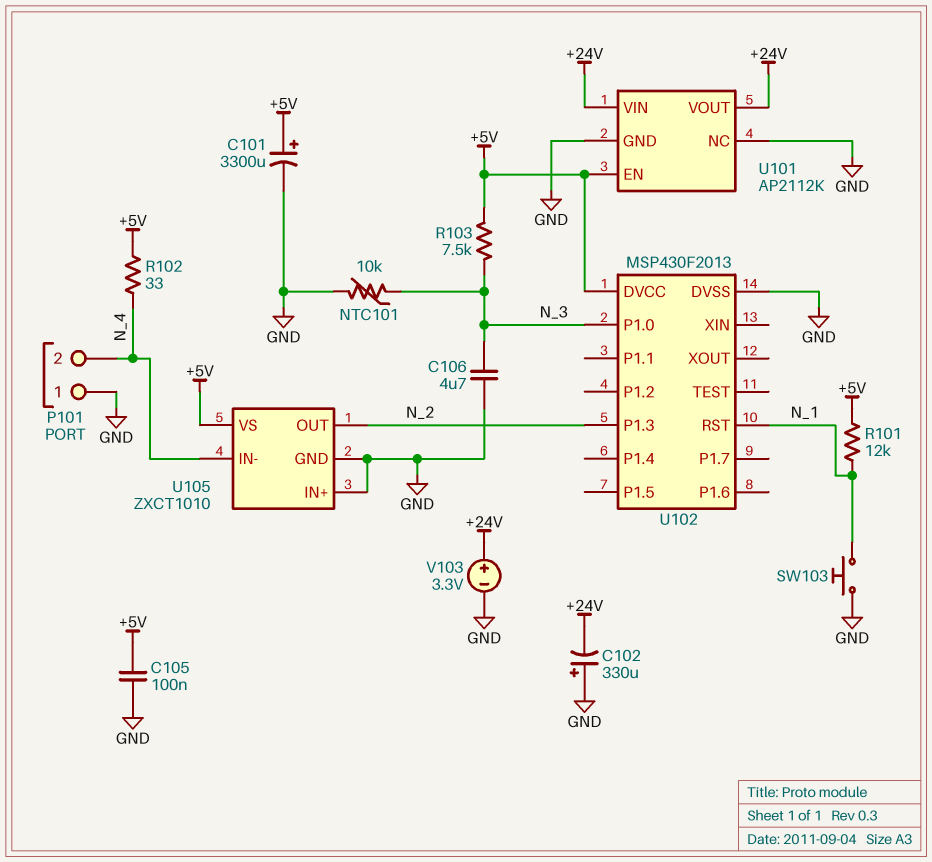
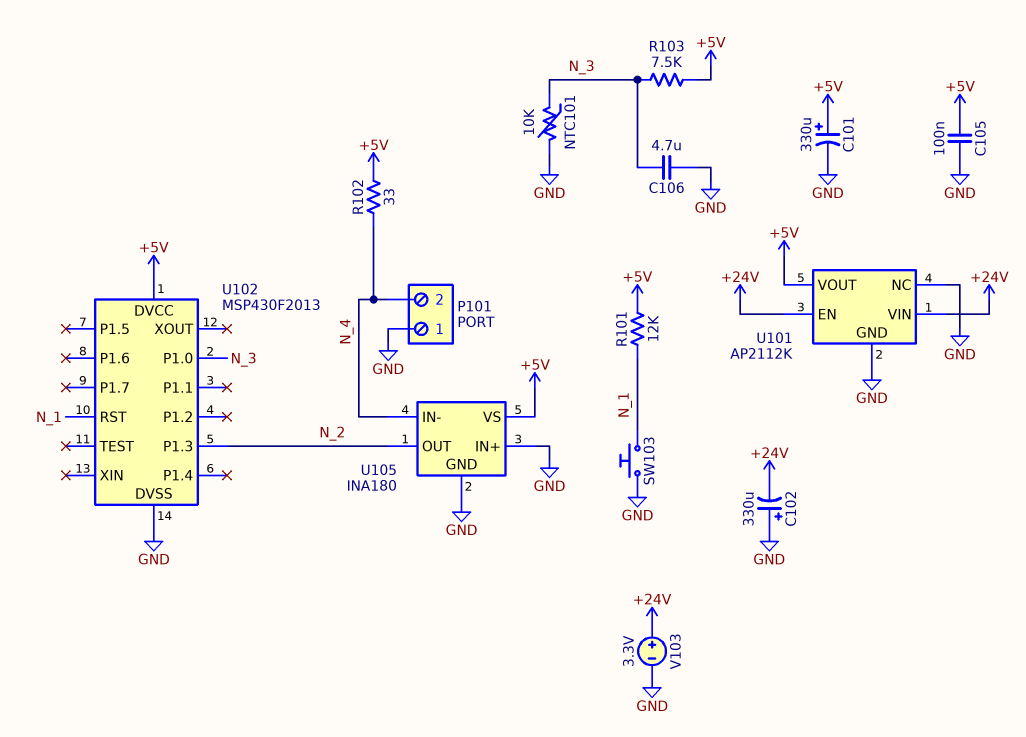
C101: 3300uF (plus +5V, minus GND) -> 330uF (plus +5V, minus GND)
U101 pin EN: +5V -> +24V
U101 pin VOUT: +24V -> +5V
U105: ZXCT1010 -> INA180

